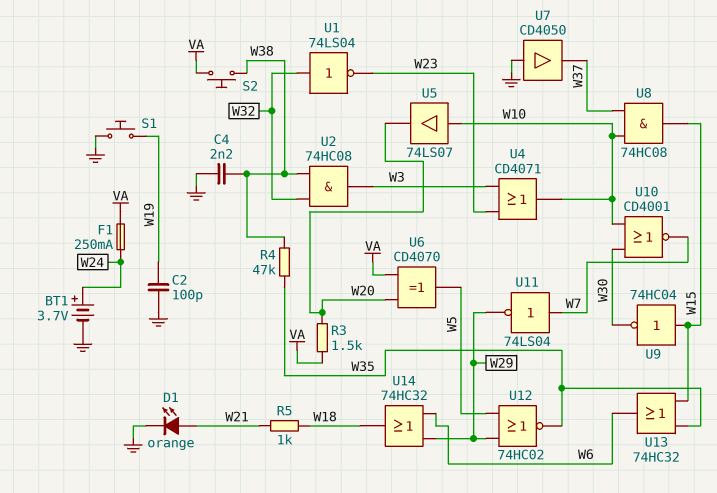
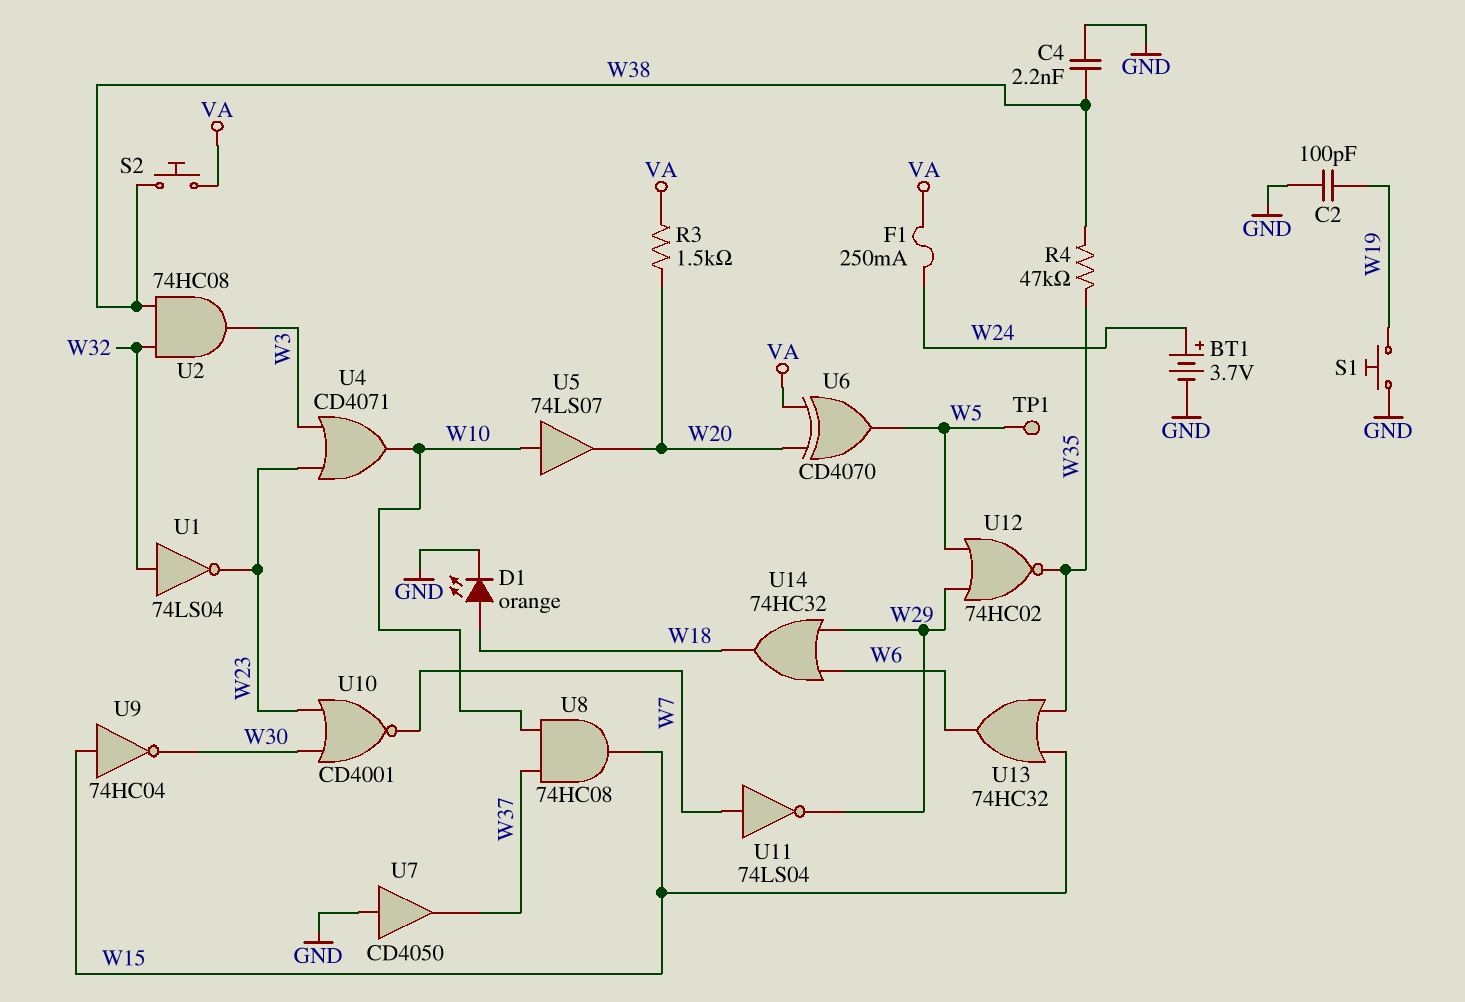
D1: LED orange (A W21, K GND) -> LED orange (A W18, K GND)
R5: 1k (W18, W21) -> none
TP1: none -> test point (W5)
U10: NOR CD4001 (in W10, in W30, out W7) -> NOR CD4001 (in W23, in W30, out W7)

